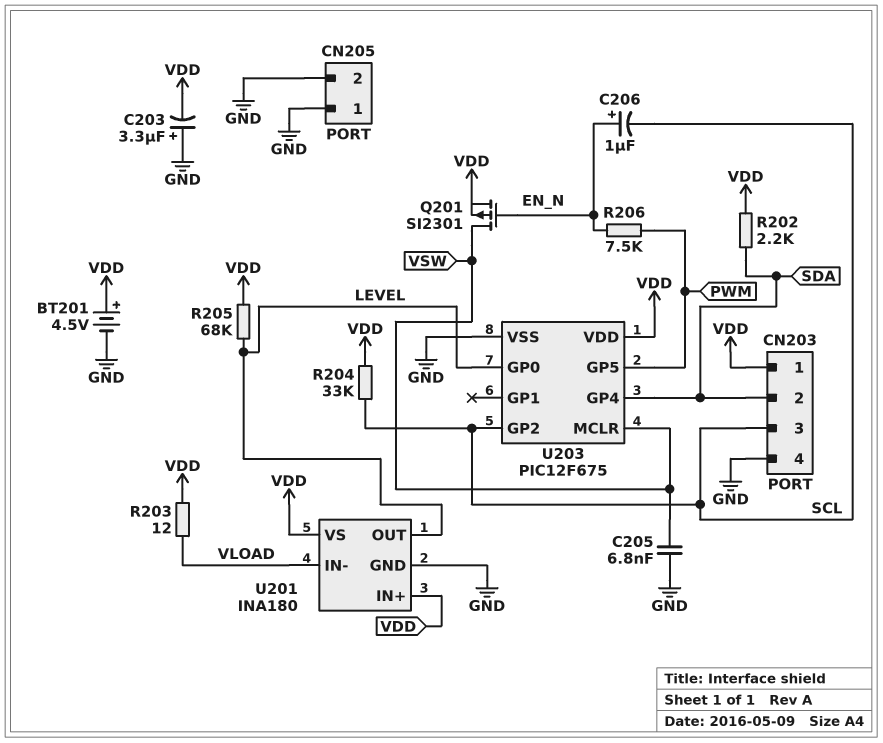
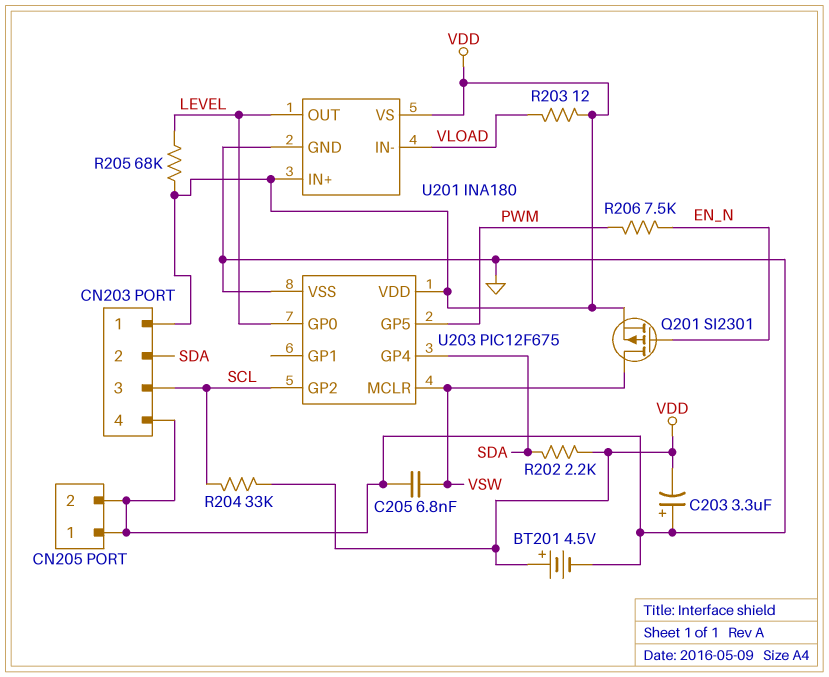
C206: 1uF (plus EN_N, minus SCL) -> none

